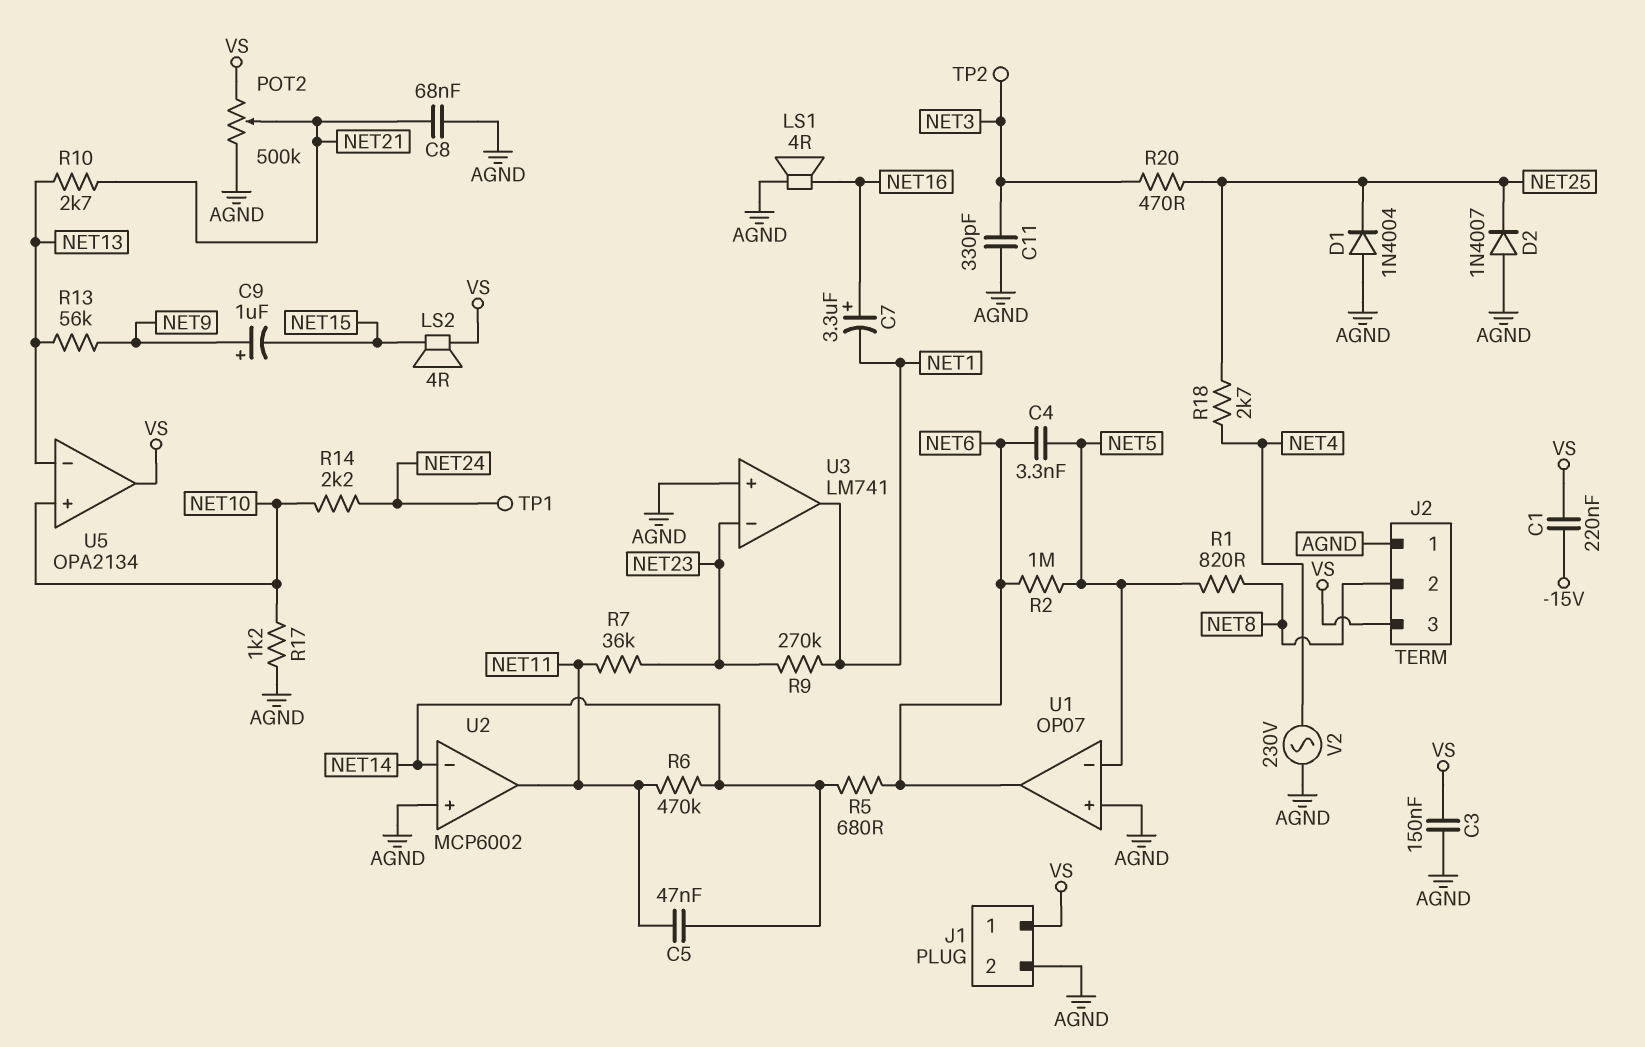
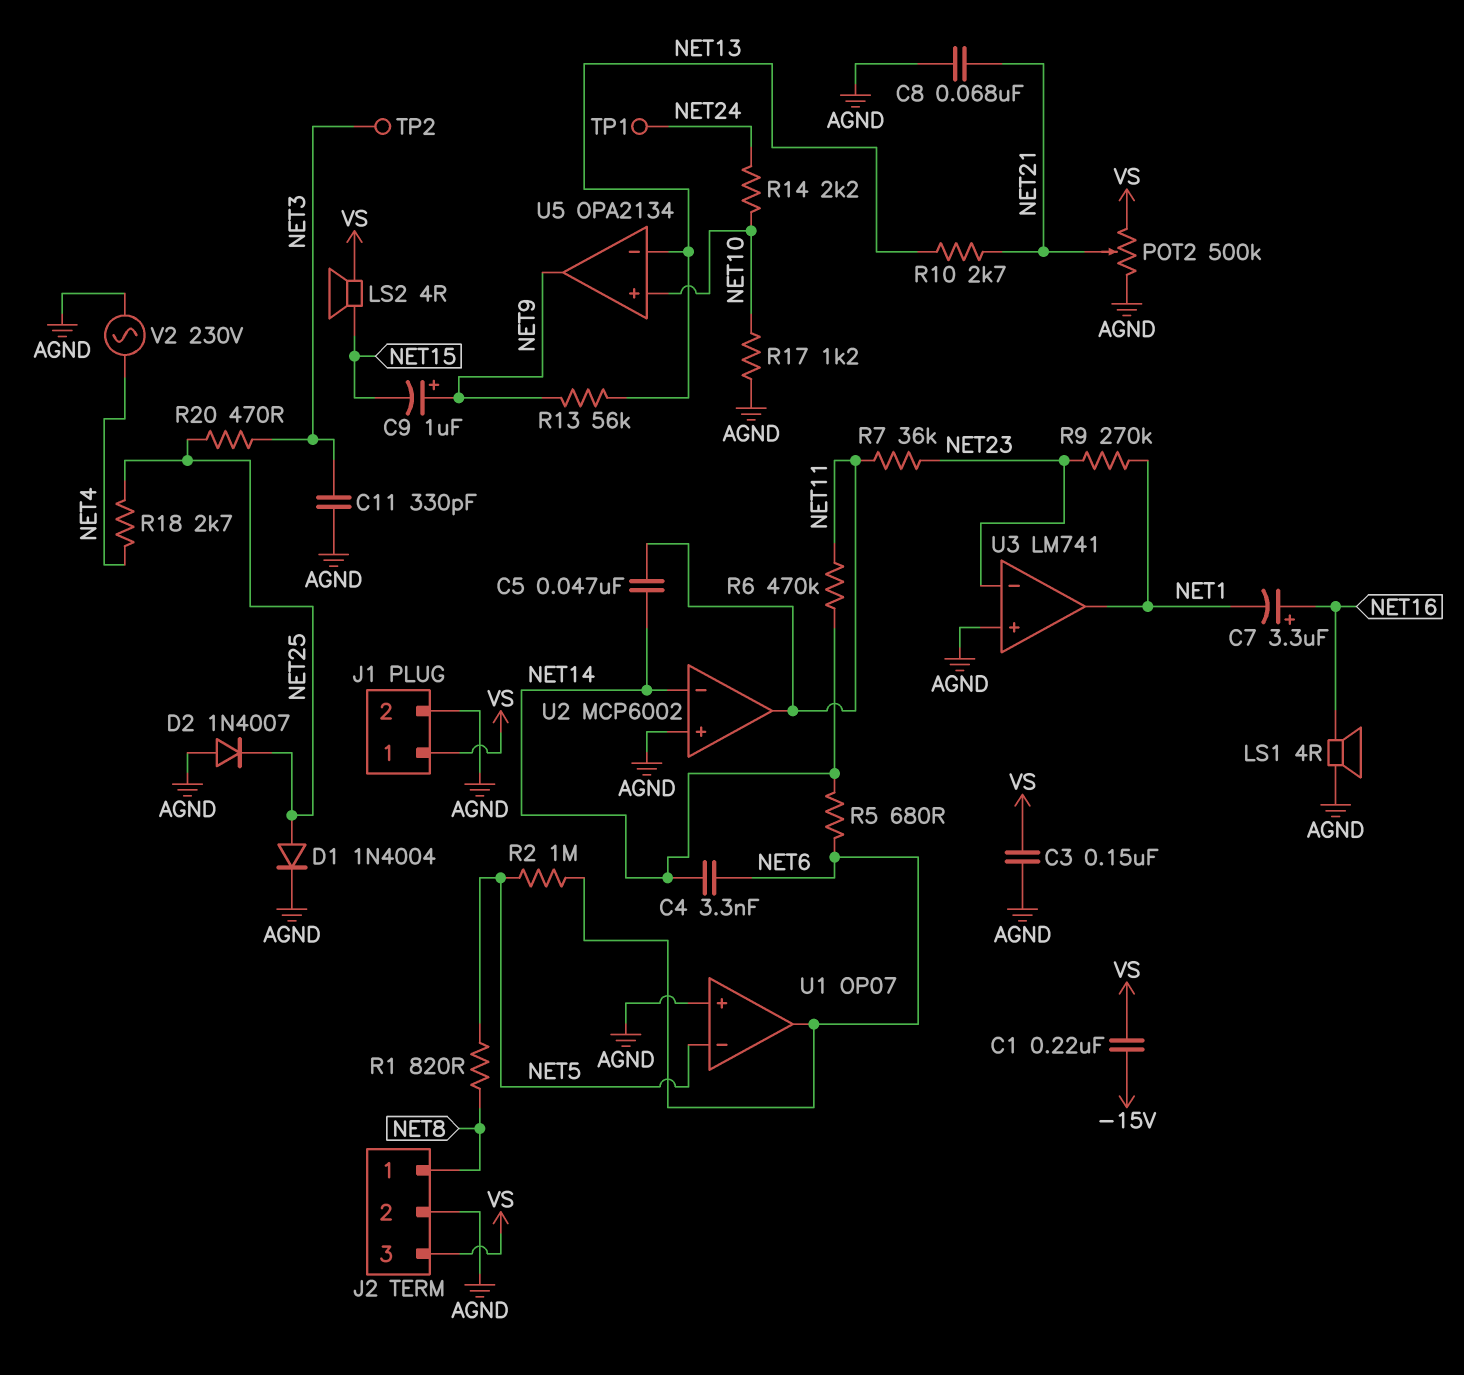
C4: 3.3nF (NET5, NET6) -> 3.3nF (NET6, NET14)
D1: diode 1N4004 (A AGND, K NET25) -> diode 1N4004 (A NET25, K AGND)
J2 pin 1: AGND -> NET8
J2 pin 2: NET8 -> AGND
U5 pin out: VS -> NET9

